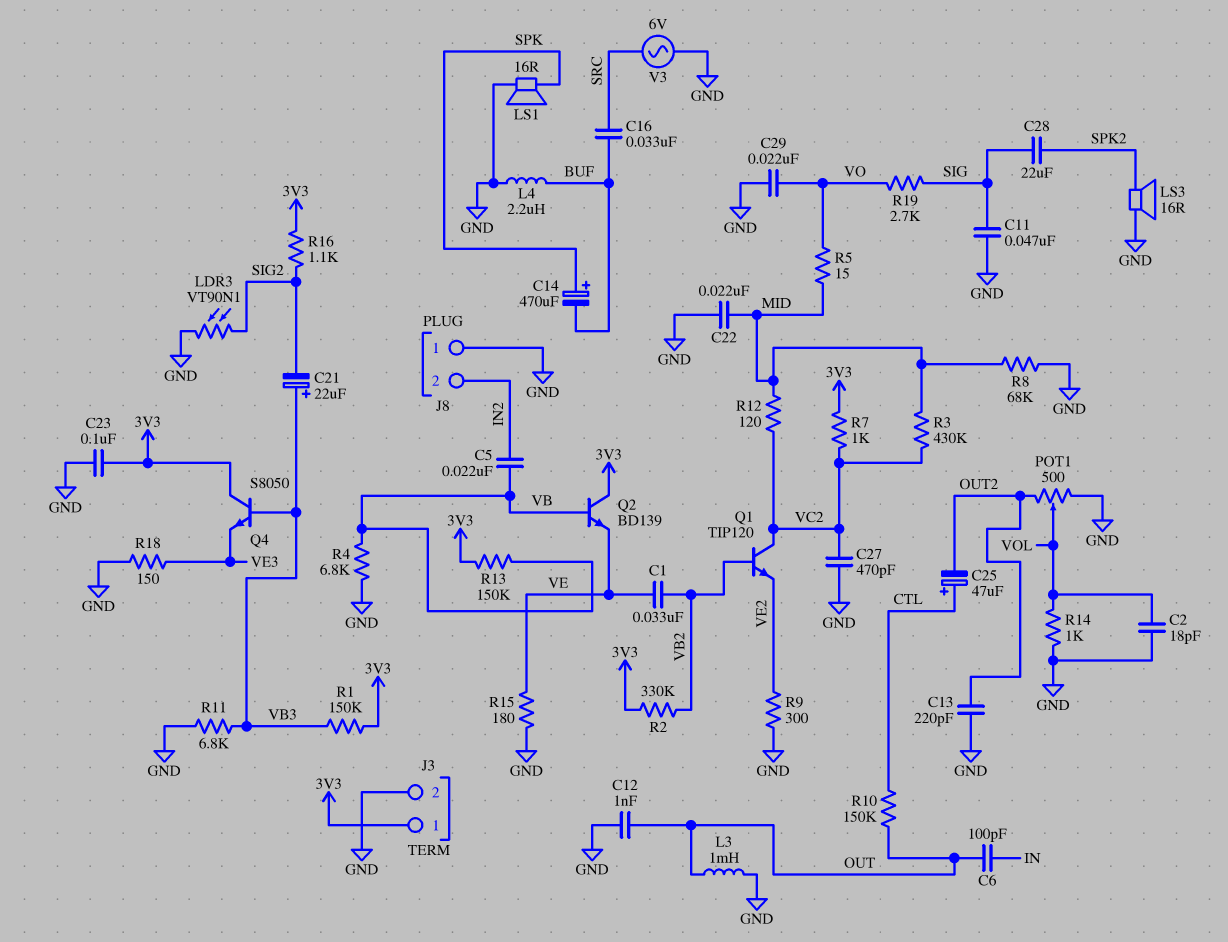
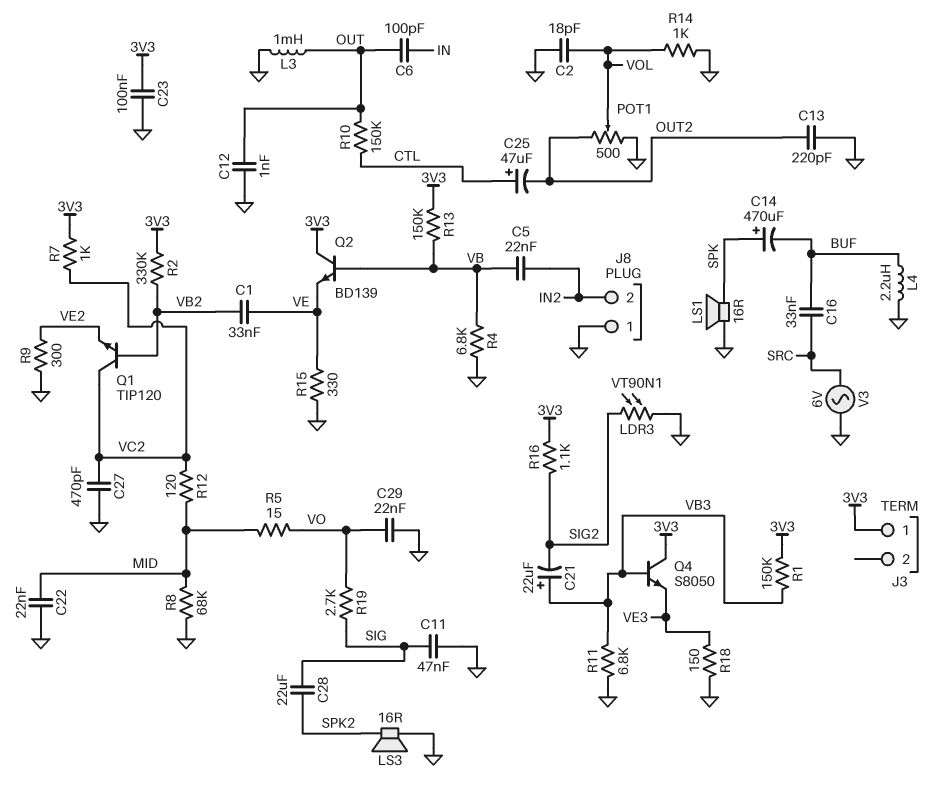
J3 pin 2: GND -> none
R3: 430k (MID, VC2) -> none
R15: 180 (GND, VE) -> 330 (GND, VE)

